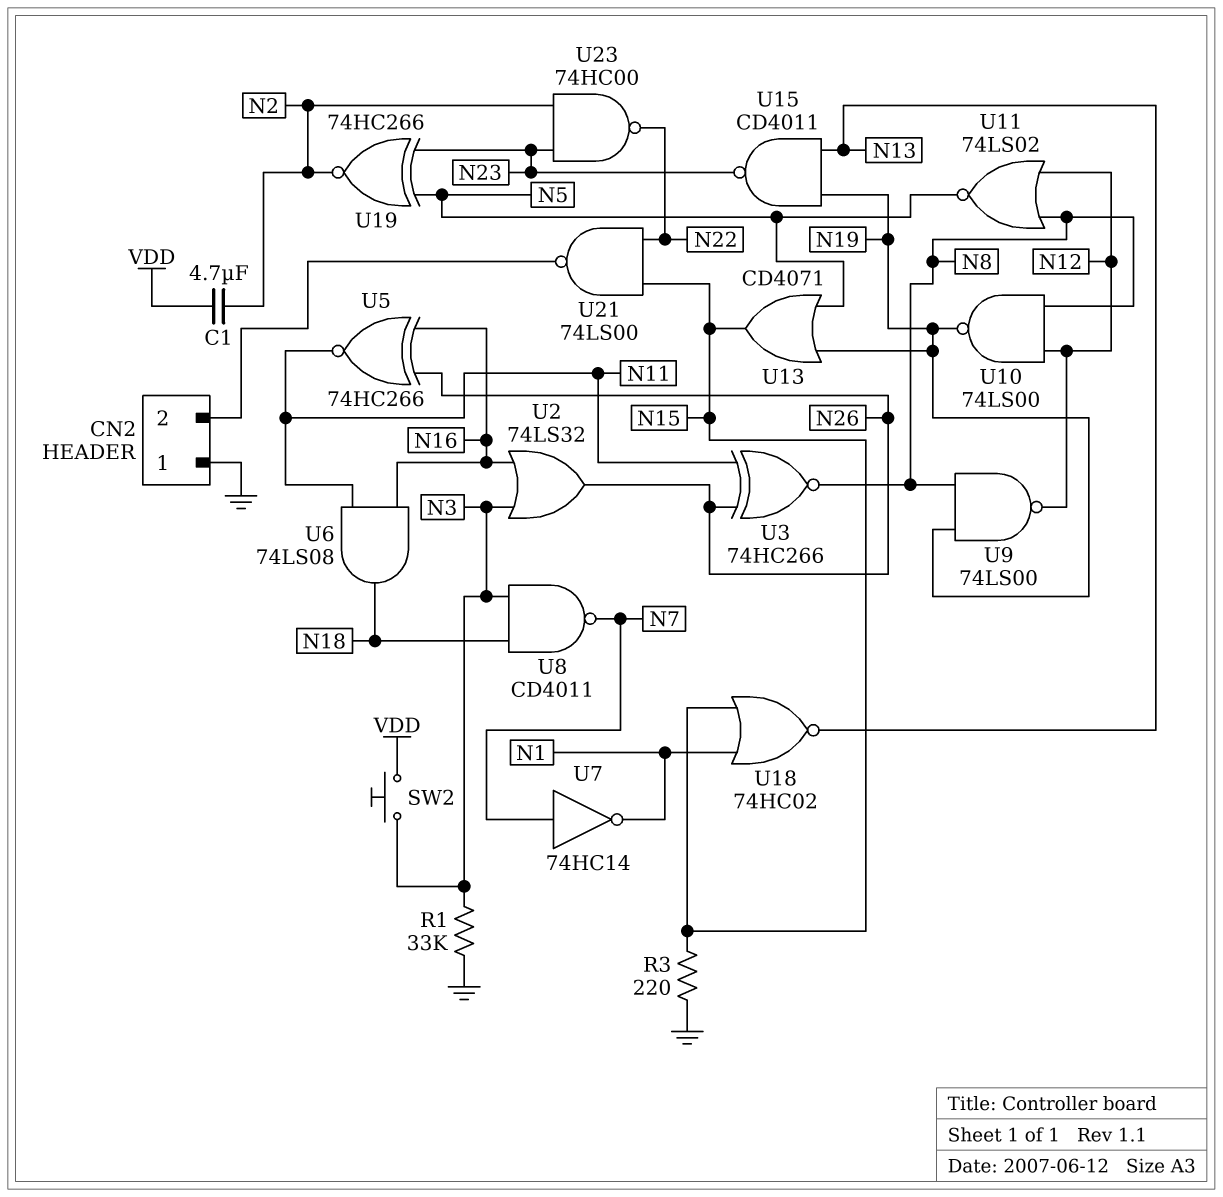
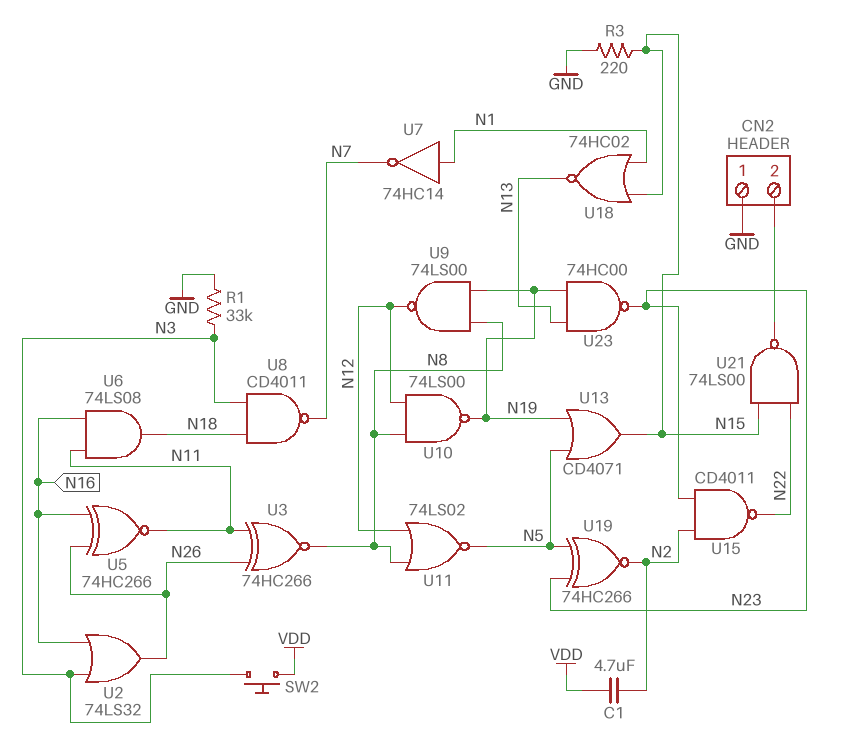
U7: NOT 74HC14 (in N7, out N1) -> NOT 74HC14 (in N1, out N7)
U15: NAND CD4011 (in N13, in N19, out N23) -> NAND CD4011 (in N2, in N23, out N22)
U23: NAND 74HC00 (in N2, in N23, out N22) -> NAND 74HC00 (in N13, in N19, out N23)

